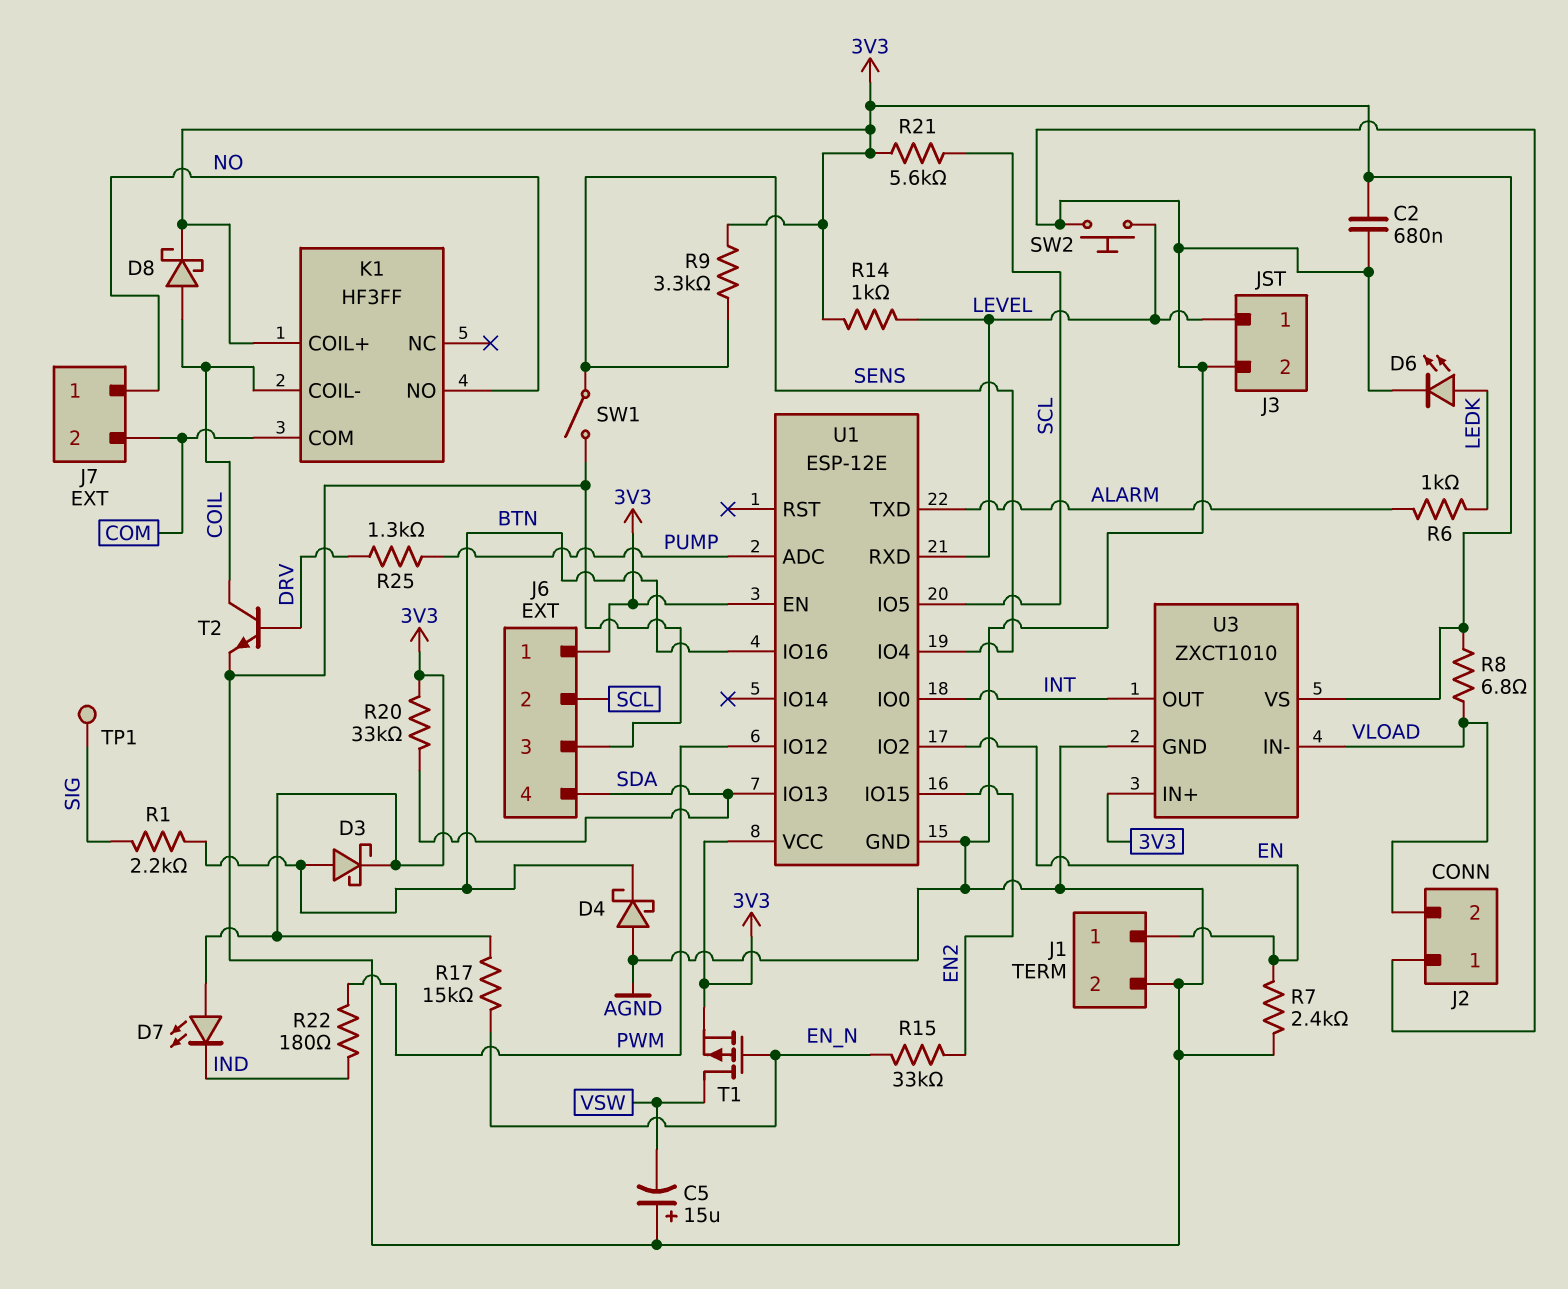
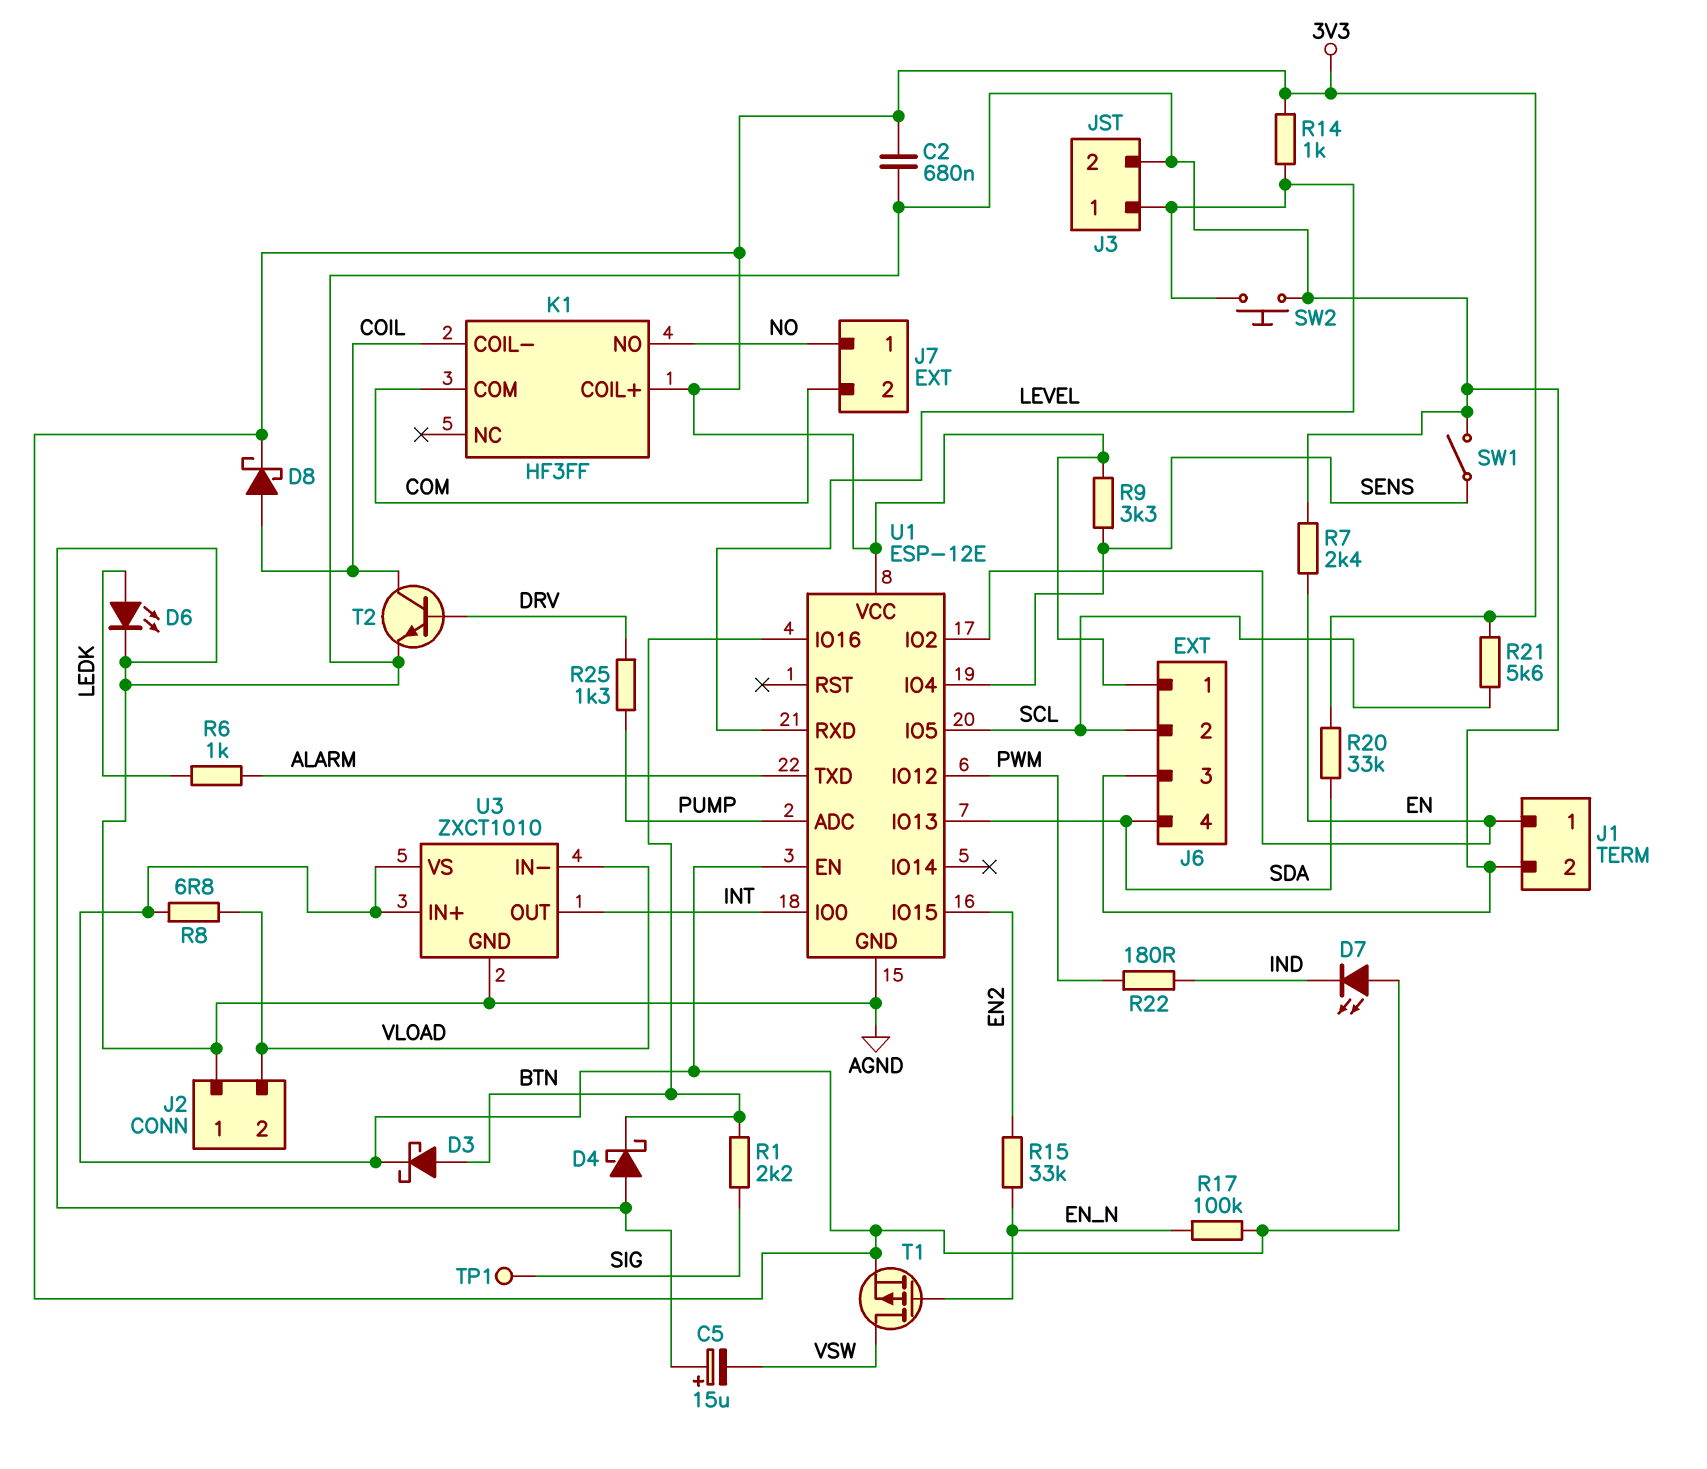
R17: 15k (3V3, EN_N) -> 100k (3V3, EN_N)

